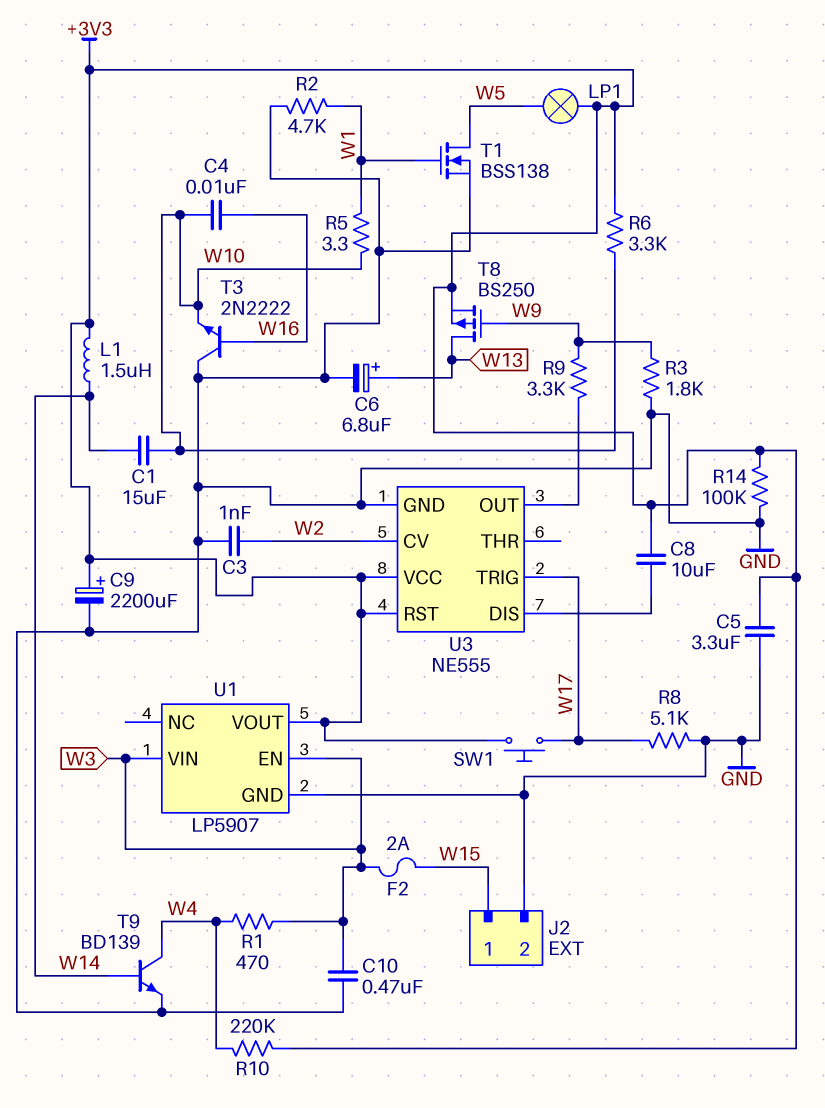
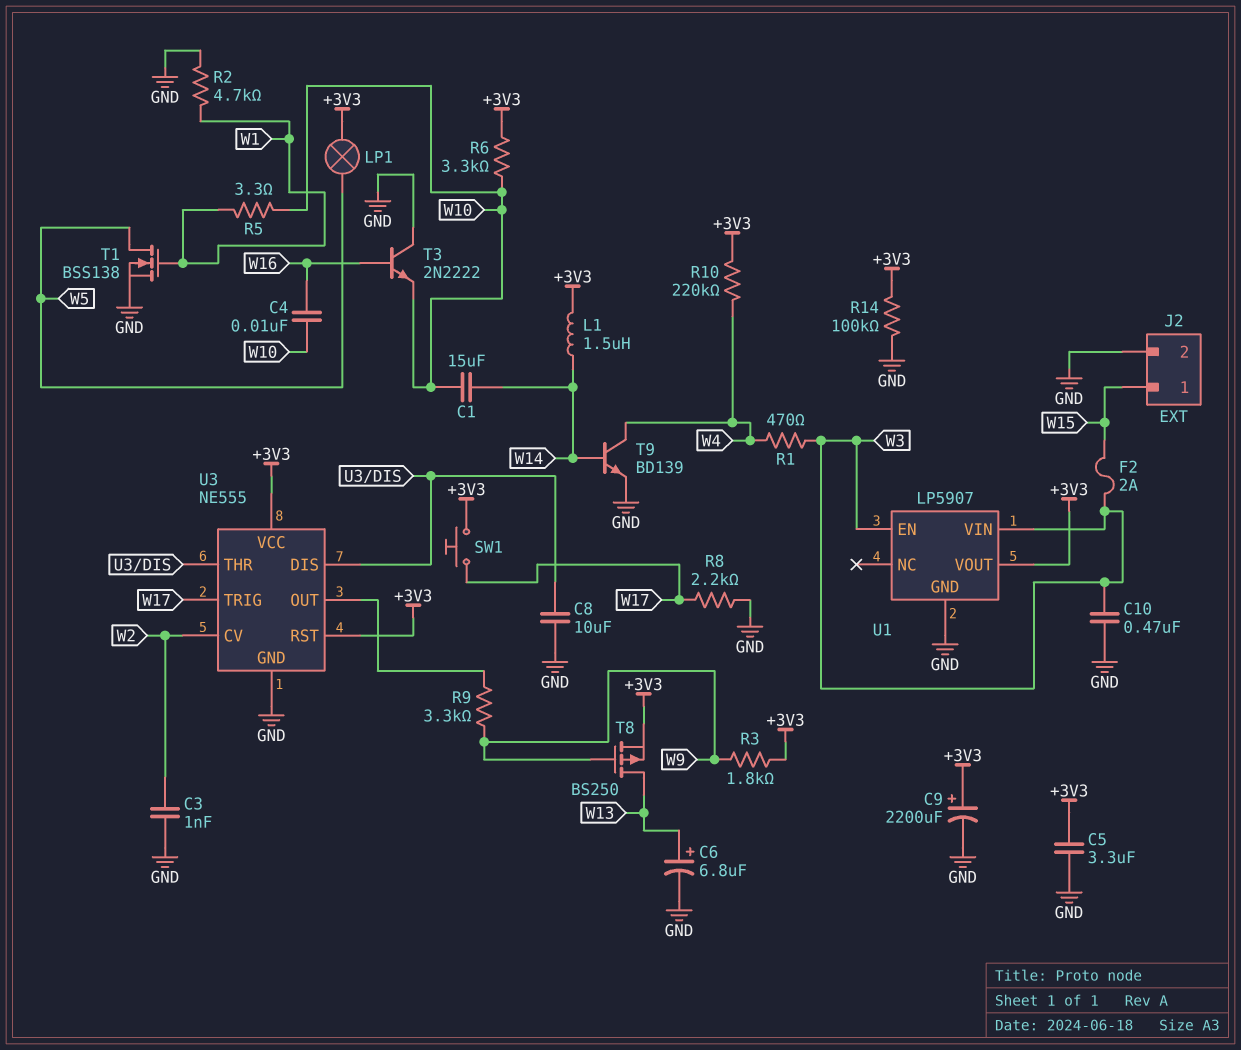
C8: 10uF (+3V3, U3/DIS) -> 10uF (GND, U3/DIS)
R3: 1.8k (GND, W9) -> 1.8k (+3V3, W9)
R8: 5.1k (GND, W17) -> 2.2k (GND, W17)
U3 pin THR: none -> U3/DIS

